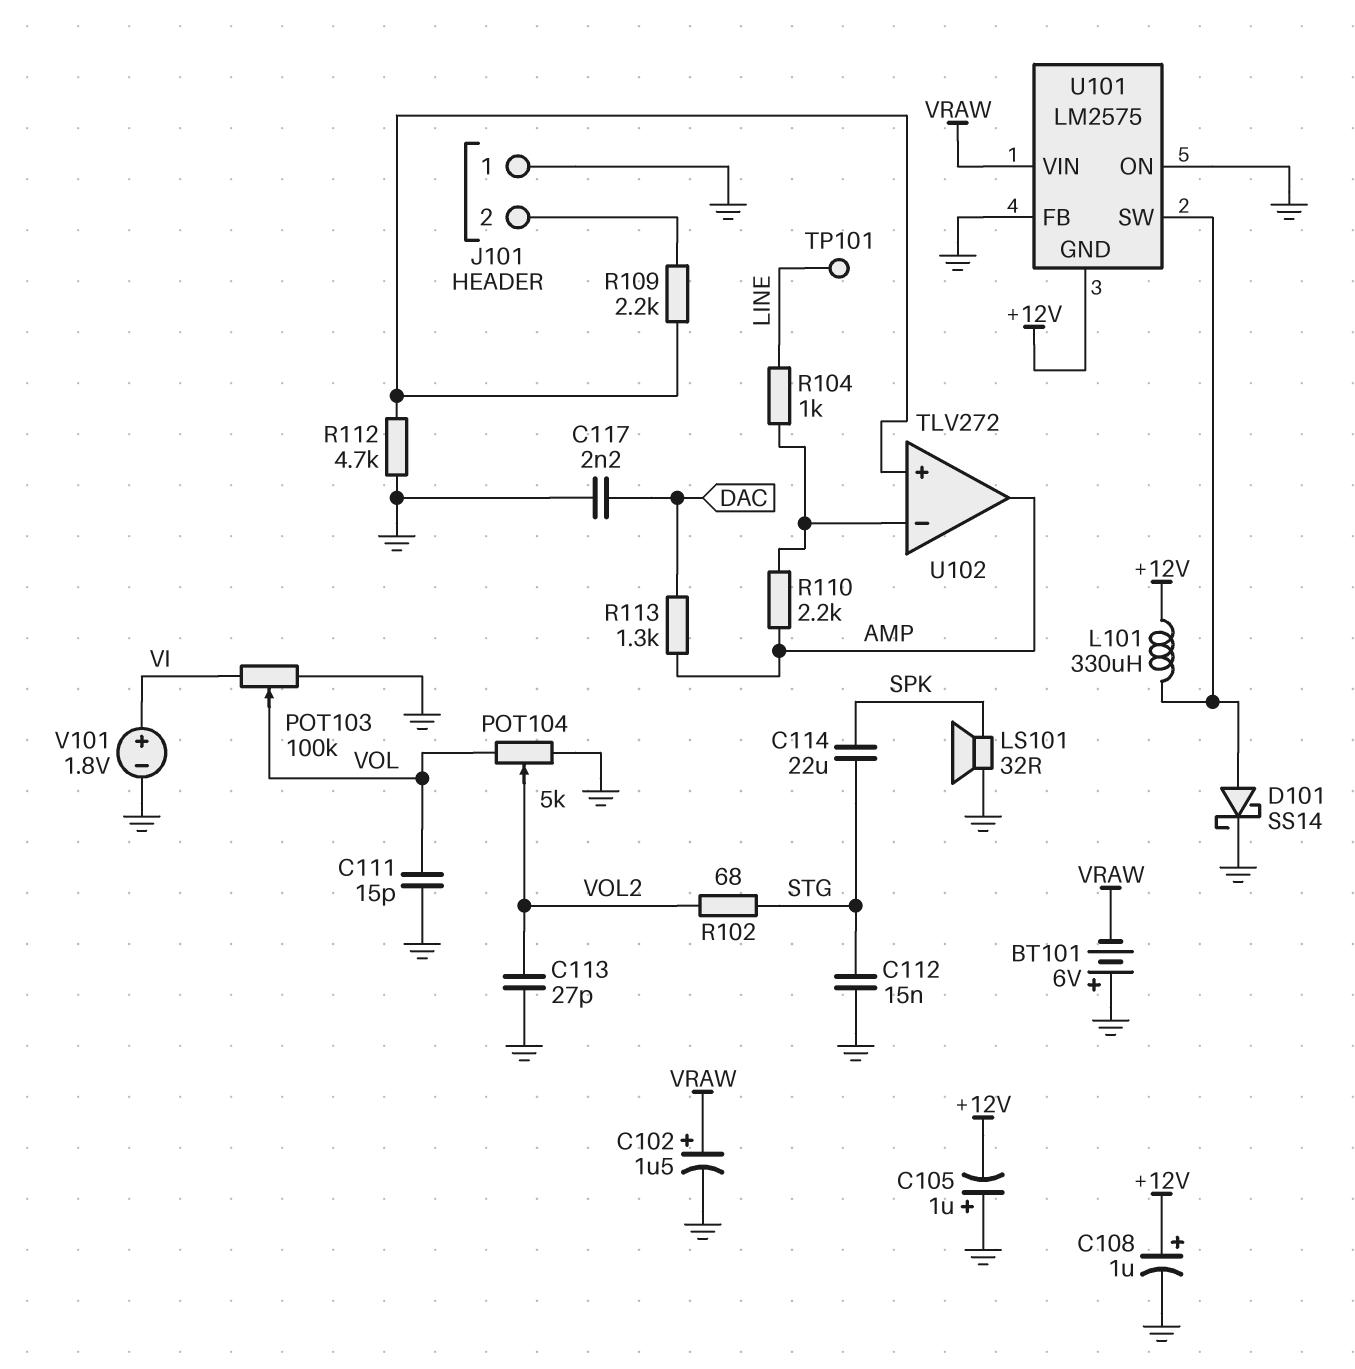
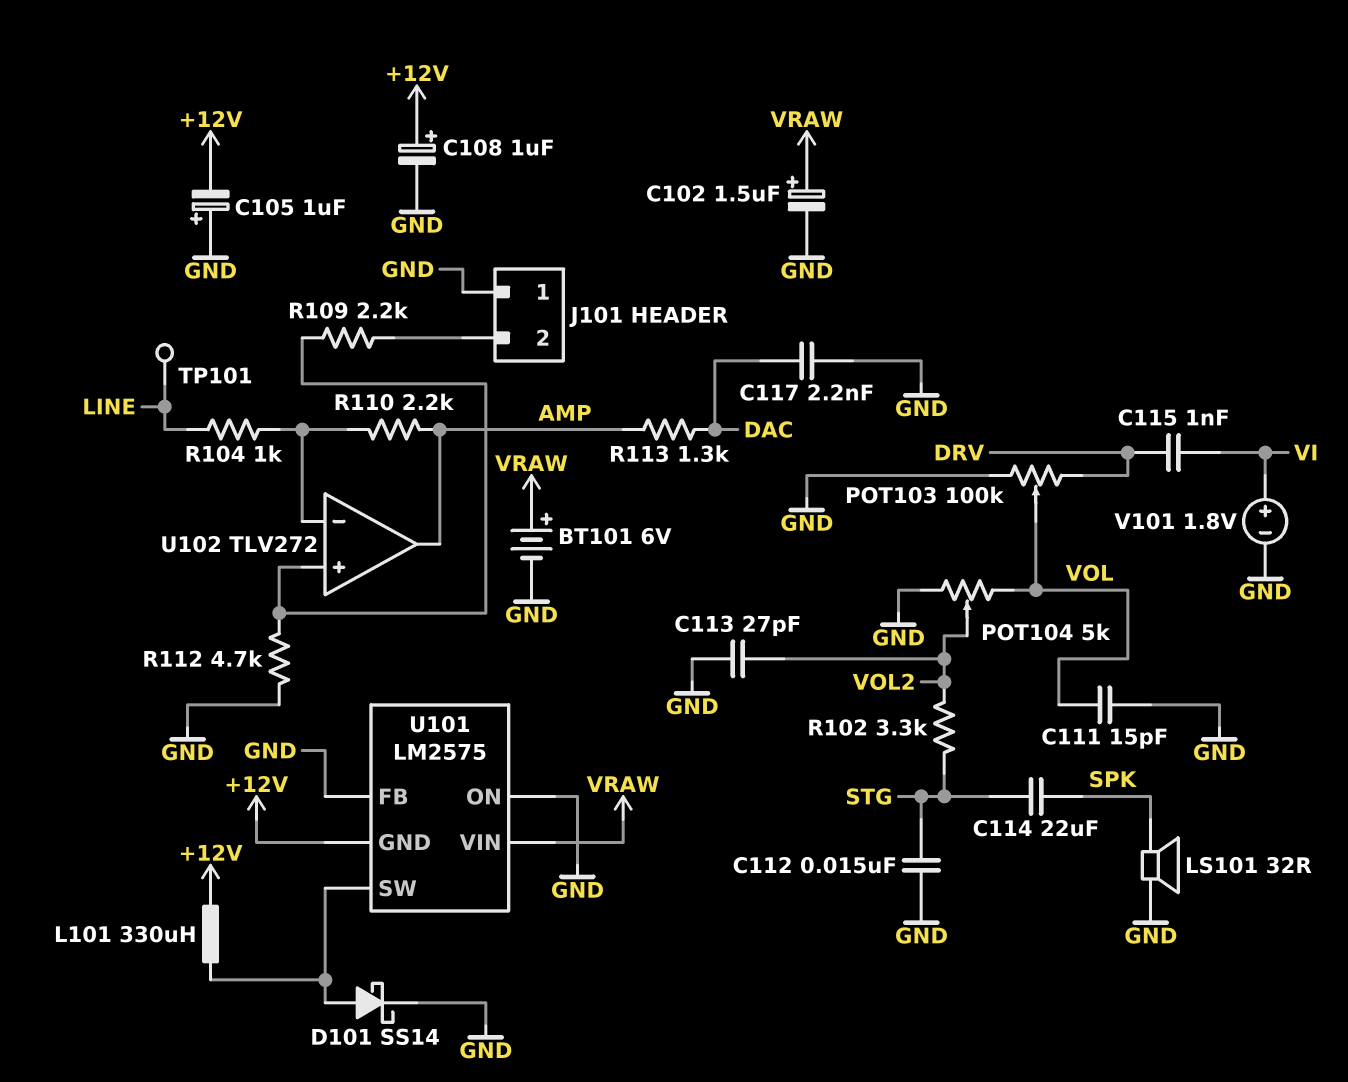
BT101: 6V (plus GND, minus VRAW) -> 6V (plus VRAW, minus GND)
C115: none -> 1nF (DRV, VI)
POT103: 100k (GND, VI, wiper VOL) -> 100k (DRV, GND, wiper VOL)
R102: 68 (STG, VOL2) -> 3.3k (STG, VOL2)

